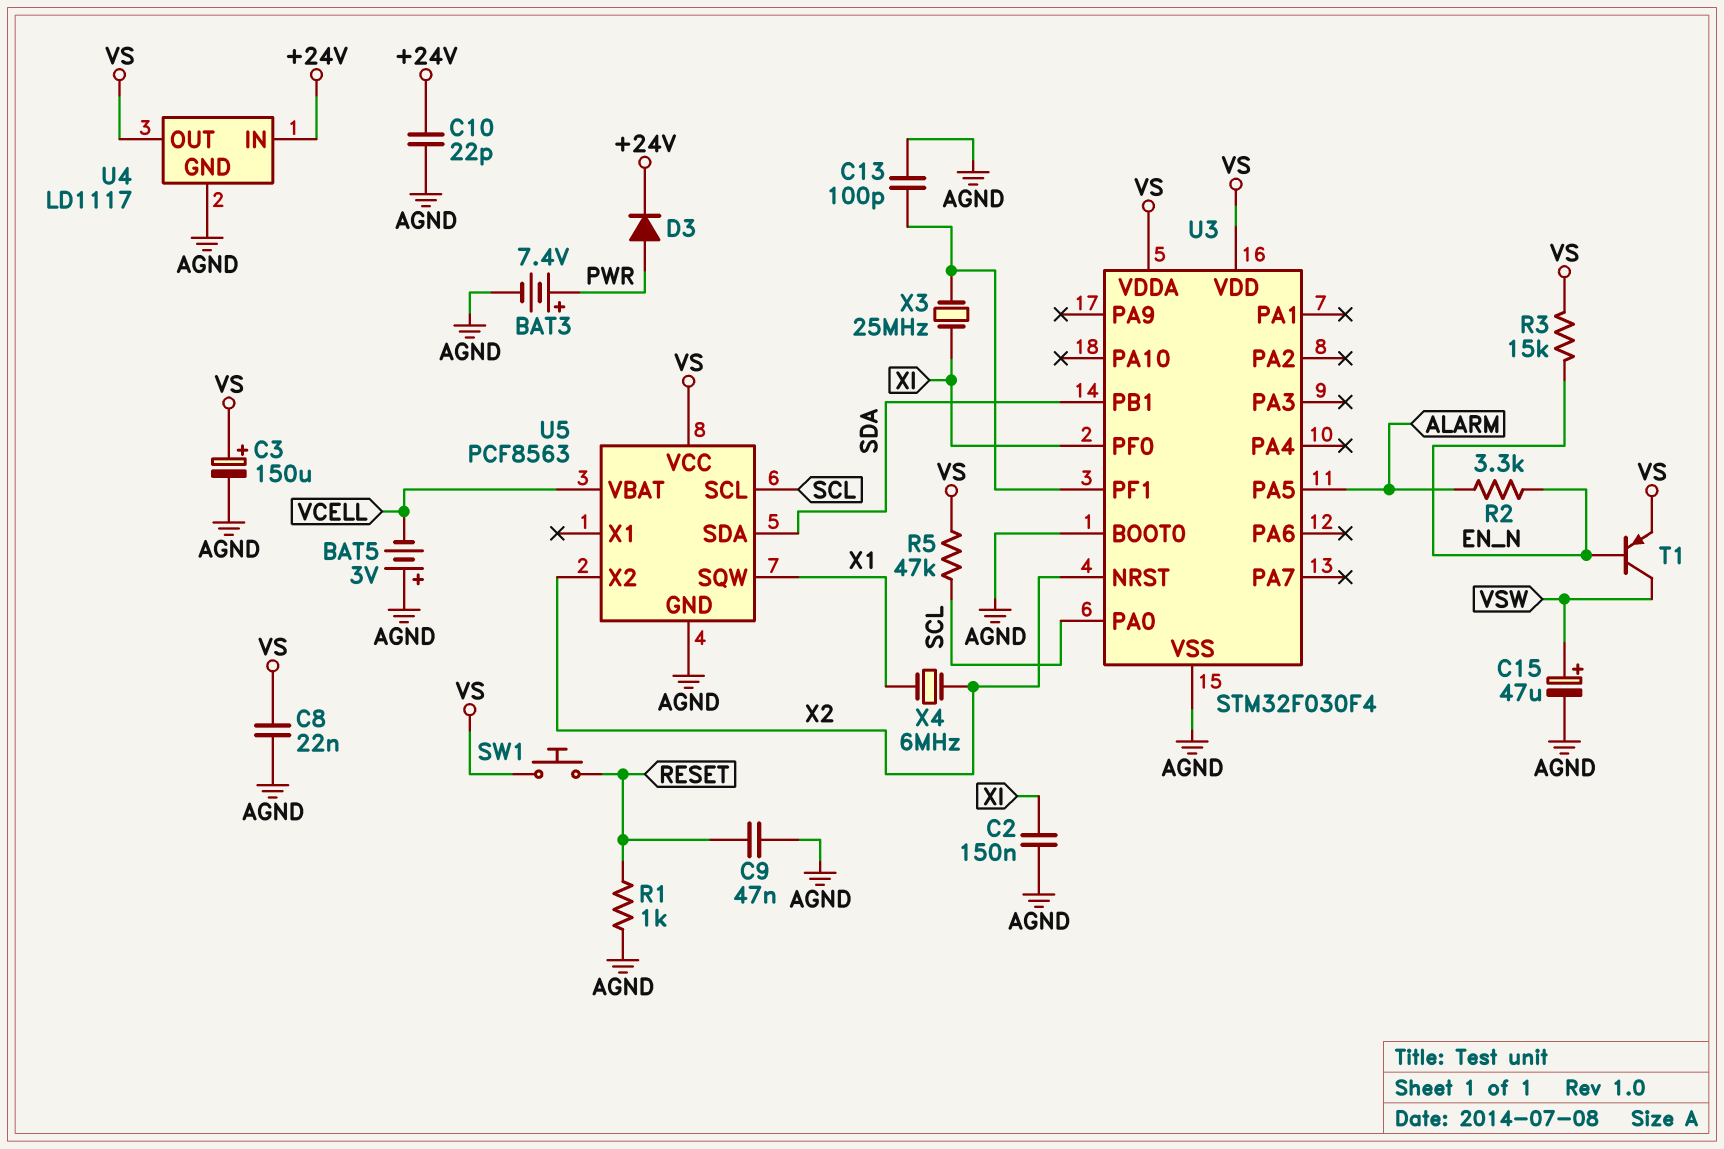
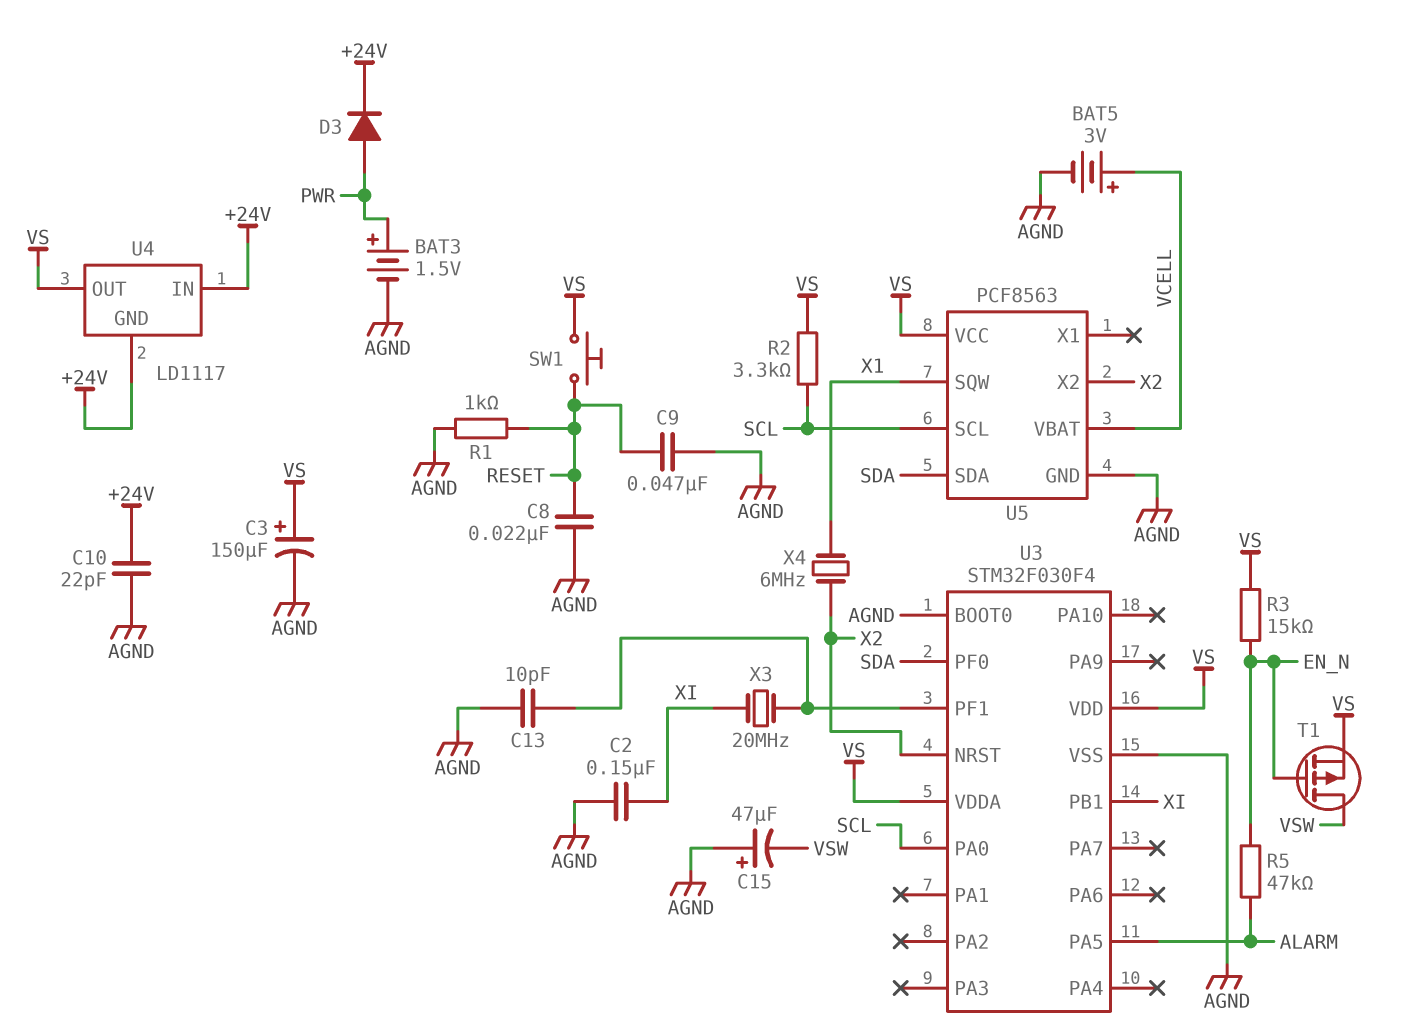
BAT3: 7.4V (plus PWR, minus AGND) -> 1.5V (plus PWR, minus AGND)
BAT5: 3V (plus AGND, minus VCELL) -> 3V (plus VCELL, minus AGND)
C8: 22nF (AGND, VS) -> 22nF (AGND, RESET)
C13: 100pF (AGND, U3/PF1) -> 10pF (AGND, U3/PF1)
C15: 47uF (plus VSW, minus AGND) -> 47uF (plus AGND, minus VSW)
R2: 3.3k (ALARM, EN_N) -> 3.3k (SCL, VS)
R5: 47k (SCL, VS) -> 47k (ALARM, EN_N)
T1: PNP (B EN_N, C VSW, E VS) -> PMOS (G EN_N, D VSW, S VS)
U3 pin PB1: SDA -> XI
U3 pin PF0: XI -> SDA
U4 pin GND: AGND -> +24V
X3: 25MHz (U3/PF1, XI) -> 20MHz (U3/PF1, XI)

